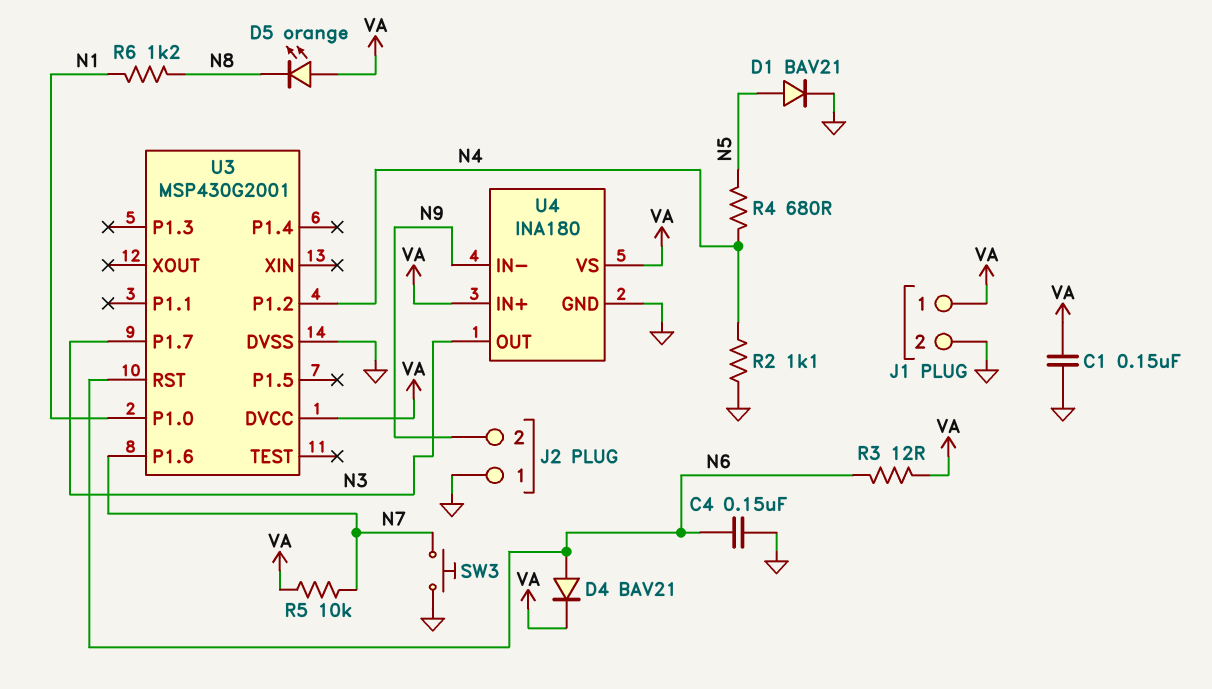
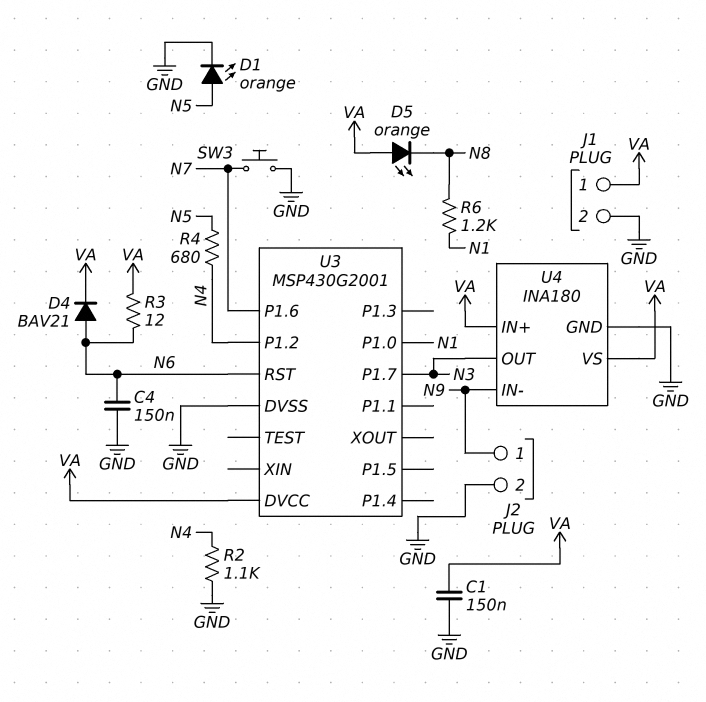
D1: diode BAV21 (A N5, K GND) -> LED orange (A N5, K GND)
J2 pin 1: GND -> N9
J2 pin 2: N9 -> GND
R5: 10k (N7, VA) -> none

